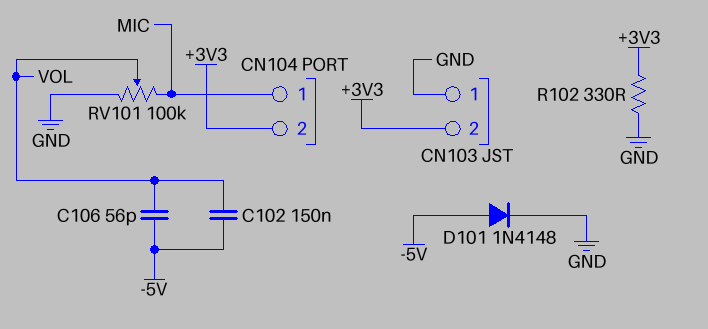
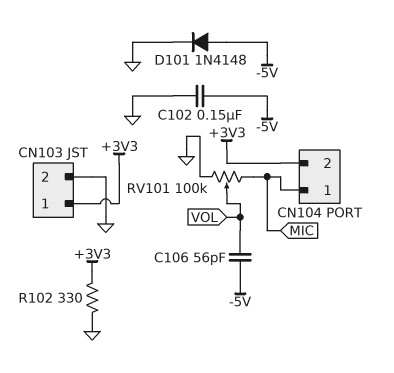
C102: 150nF (-5V, VOL) -> 150nF (-5V, GND)
CN103 pin 1: GND -> +3V3
CN103 pin 2: +3V3 -> GND

